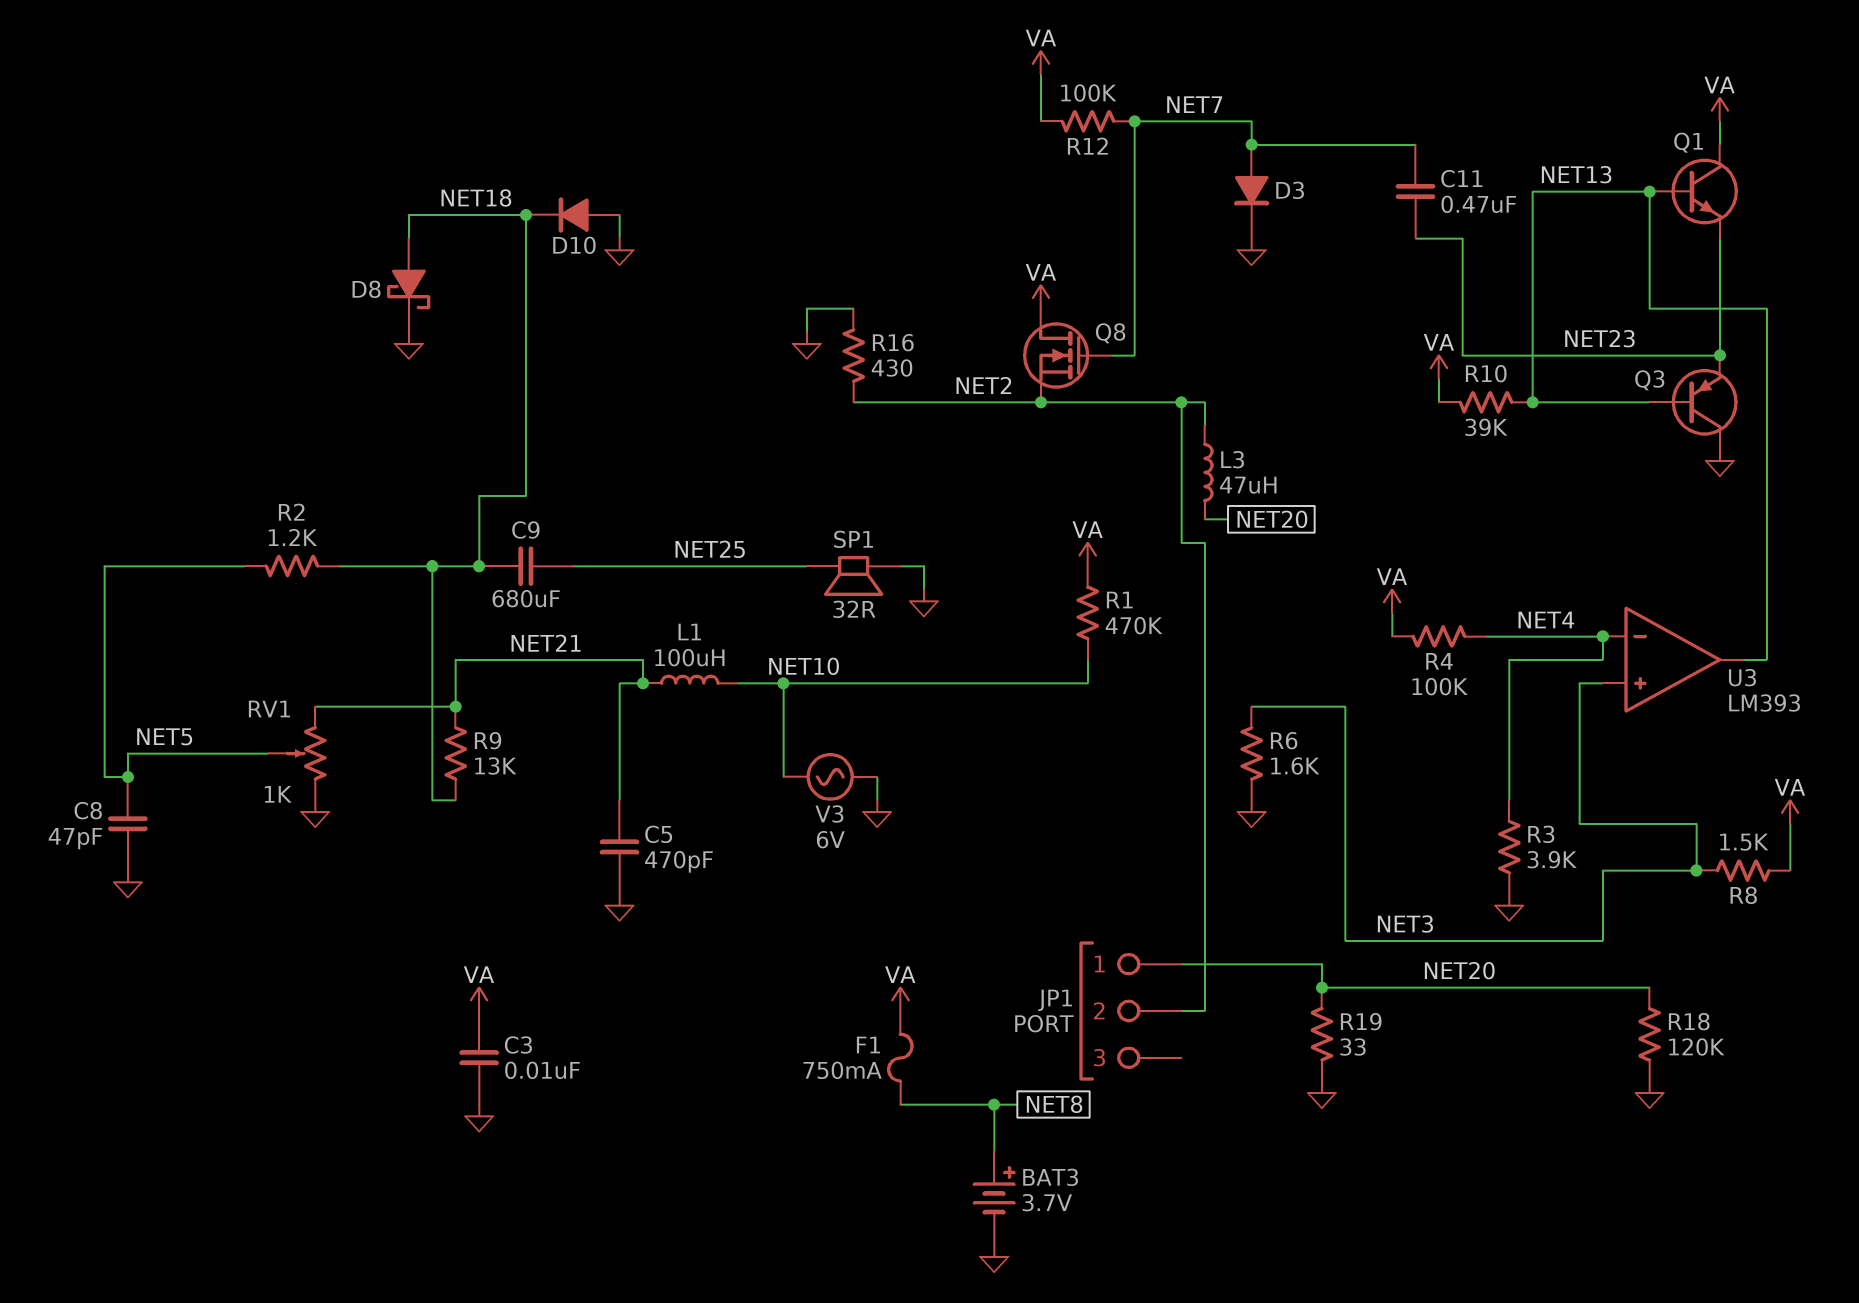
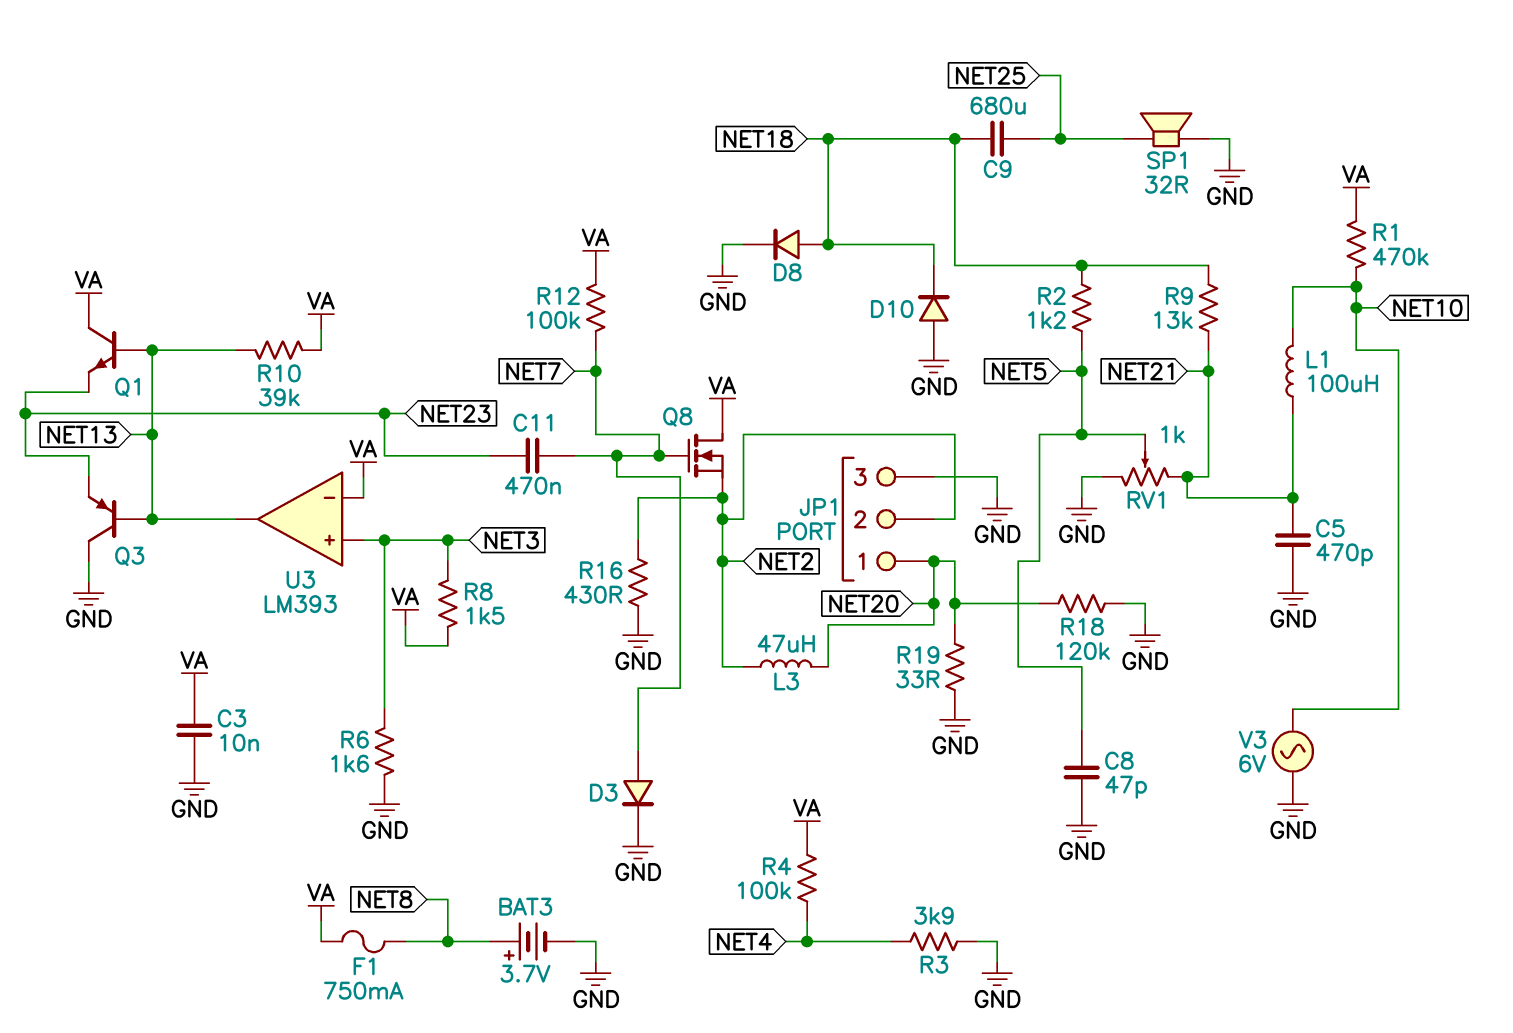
D8: schottky (A NET18, K GND) -> diode (A NET18, K GND)
JP1 pin 3: none -> GND
U3 pin in-: NET4 -> VA

